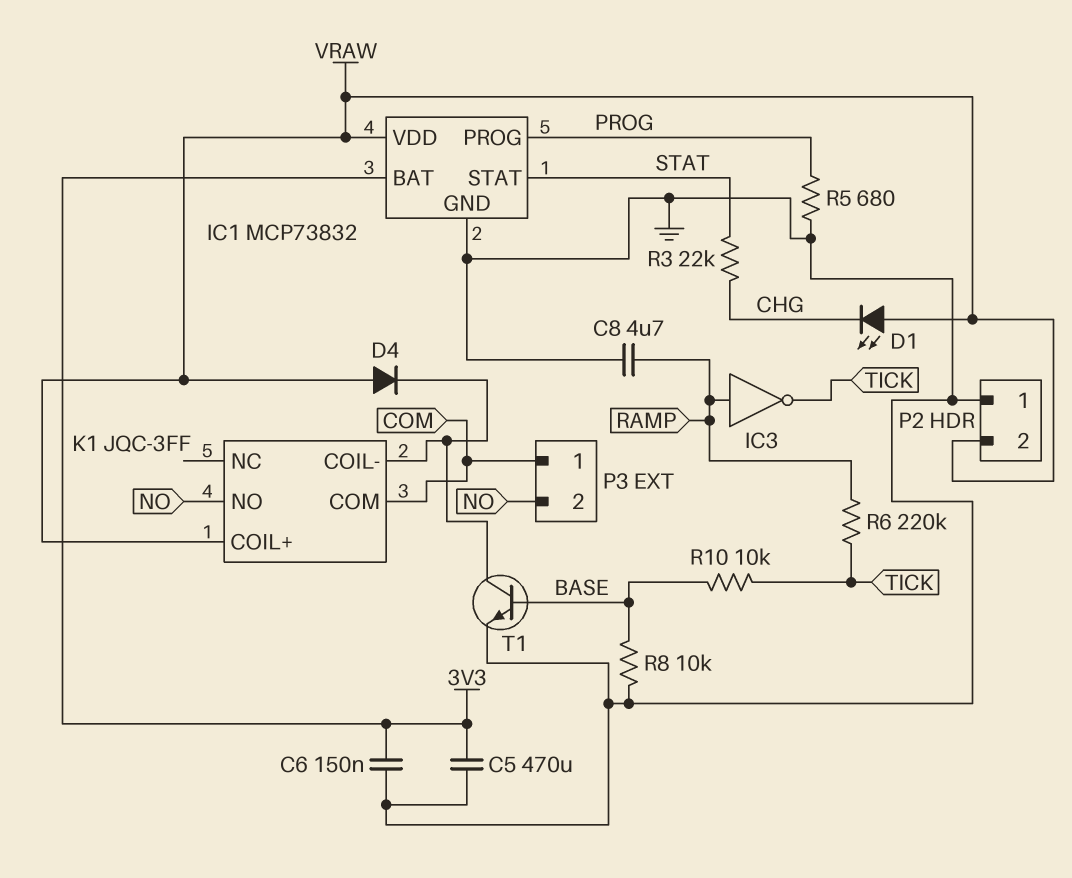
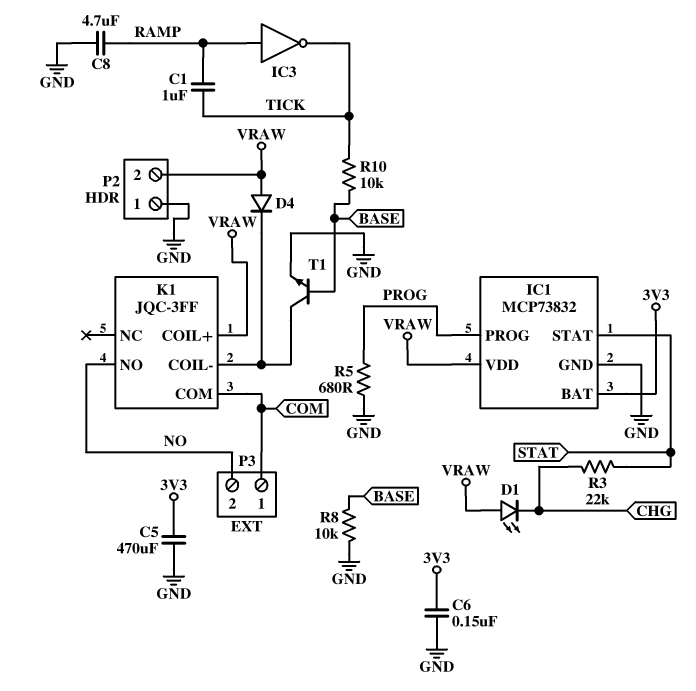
C1: none -> 1uF (RAMP, TICK)
R6: 220k (RAMP, TICK) -> none

